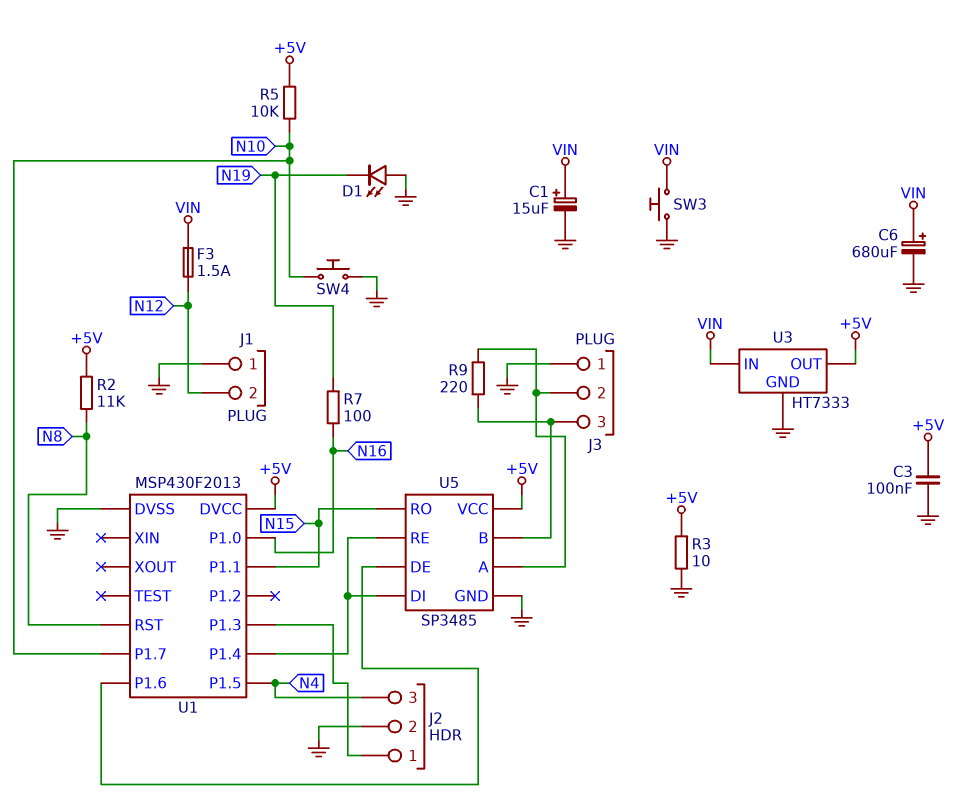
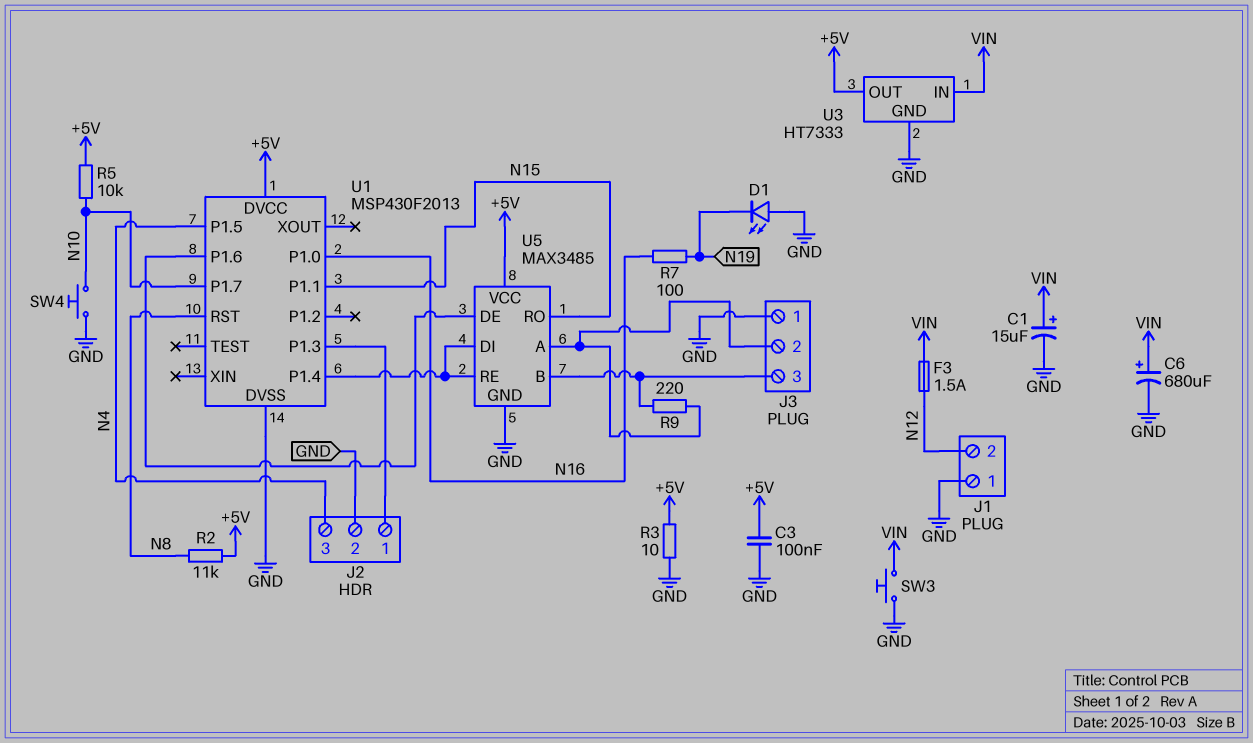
U5: SP3485 -> MAX3485

